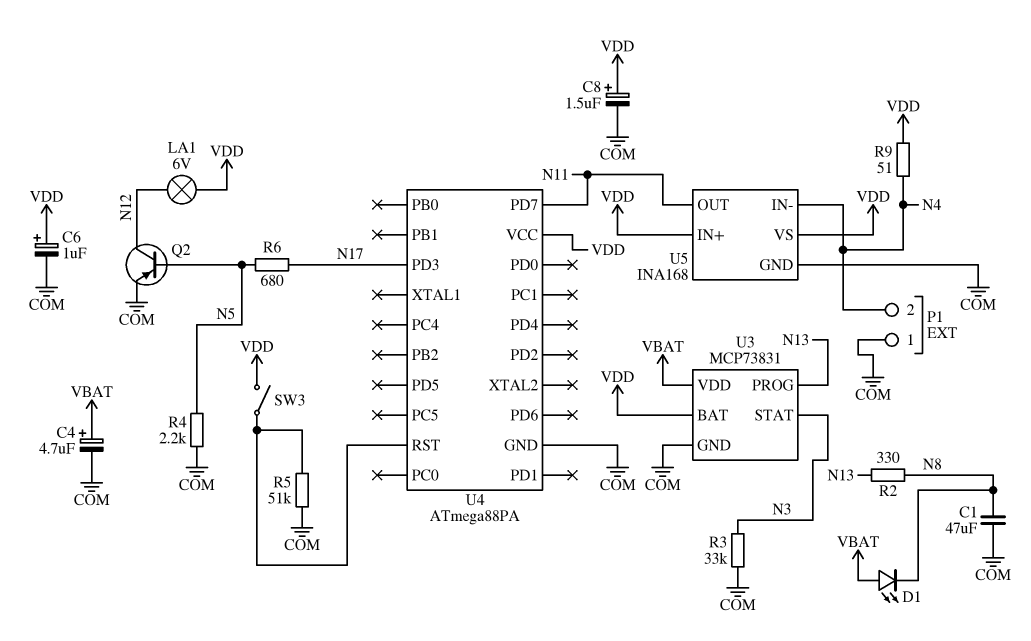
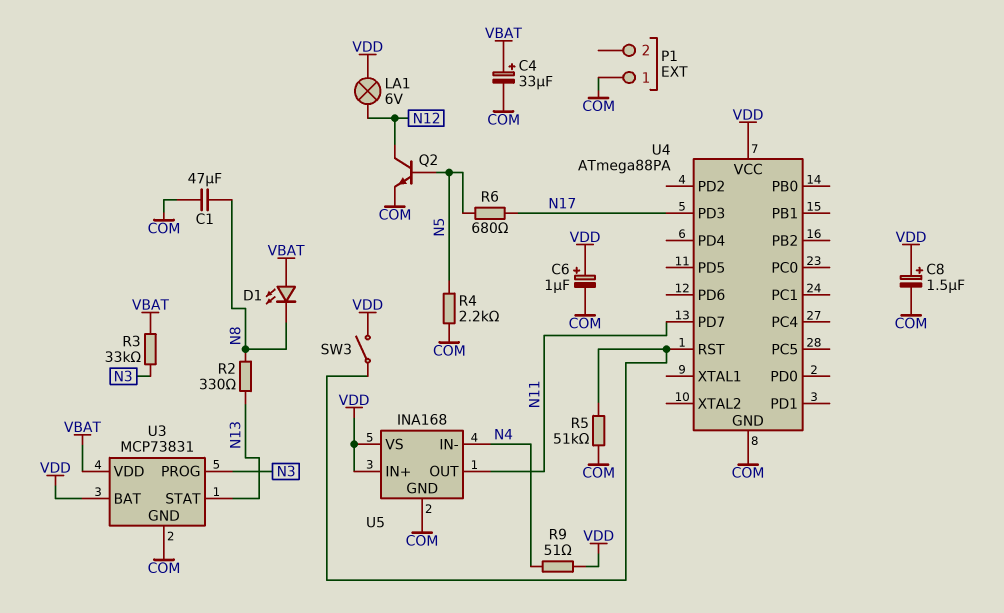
C4: 4.7uF (plus VBAT, minus COM) -> 33uF (plus VBAT, minus COM)
P1 pin 2: N4 -> none
Q2: PNP (B N5, C N12, E COM) -> NPN (B N5, C N12, E COM)
R3: 33k (COM, N3) -> 33k (N3, VBAT)
U3 pin PROG: N13 -> N3
U3 pin STAT: N3 -> N13

